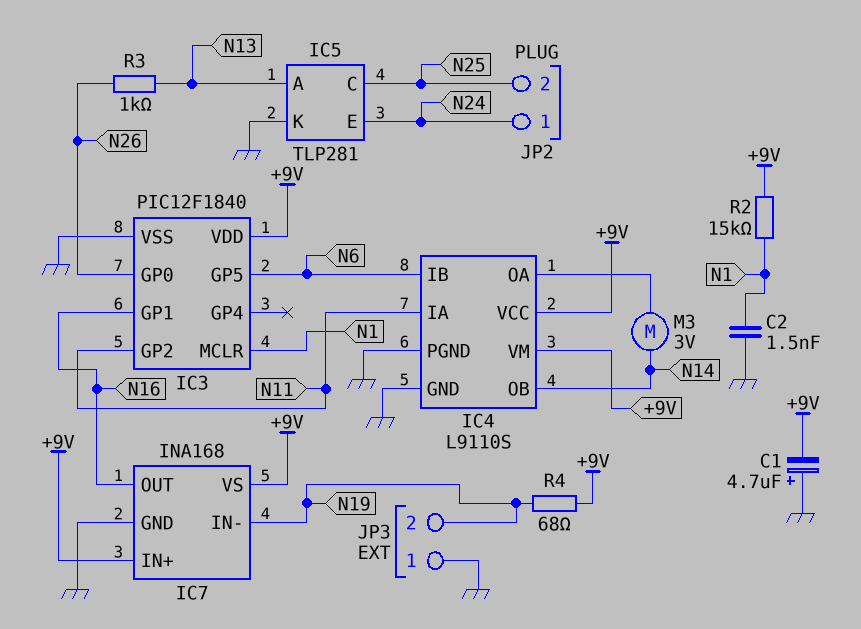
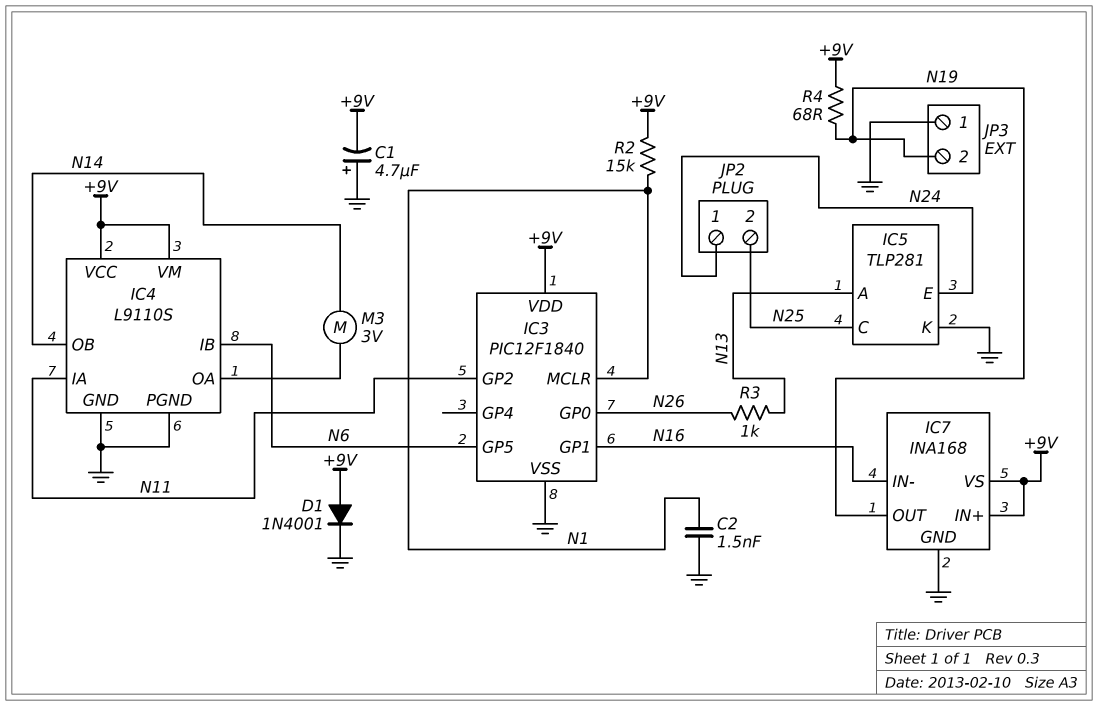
D1: none -> diode 1N4001 (A +9V, K GND)
IC7 pin IN-: N19 -> N16
IC7 pin OUT: N16 -> N19

